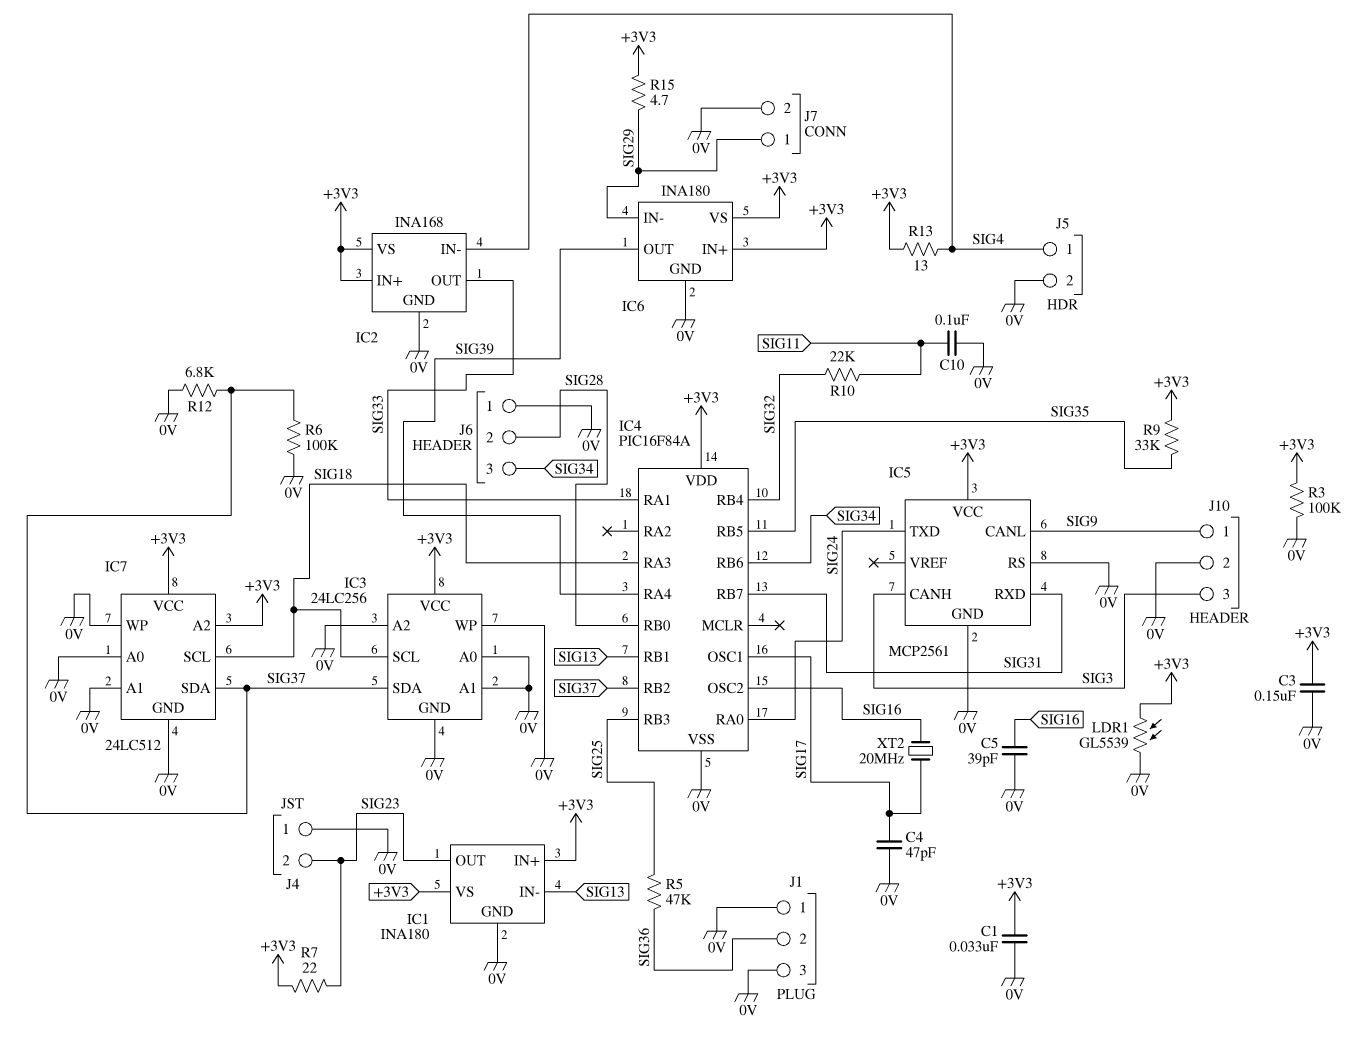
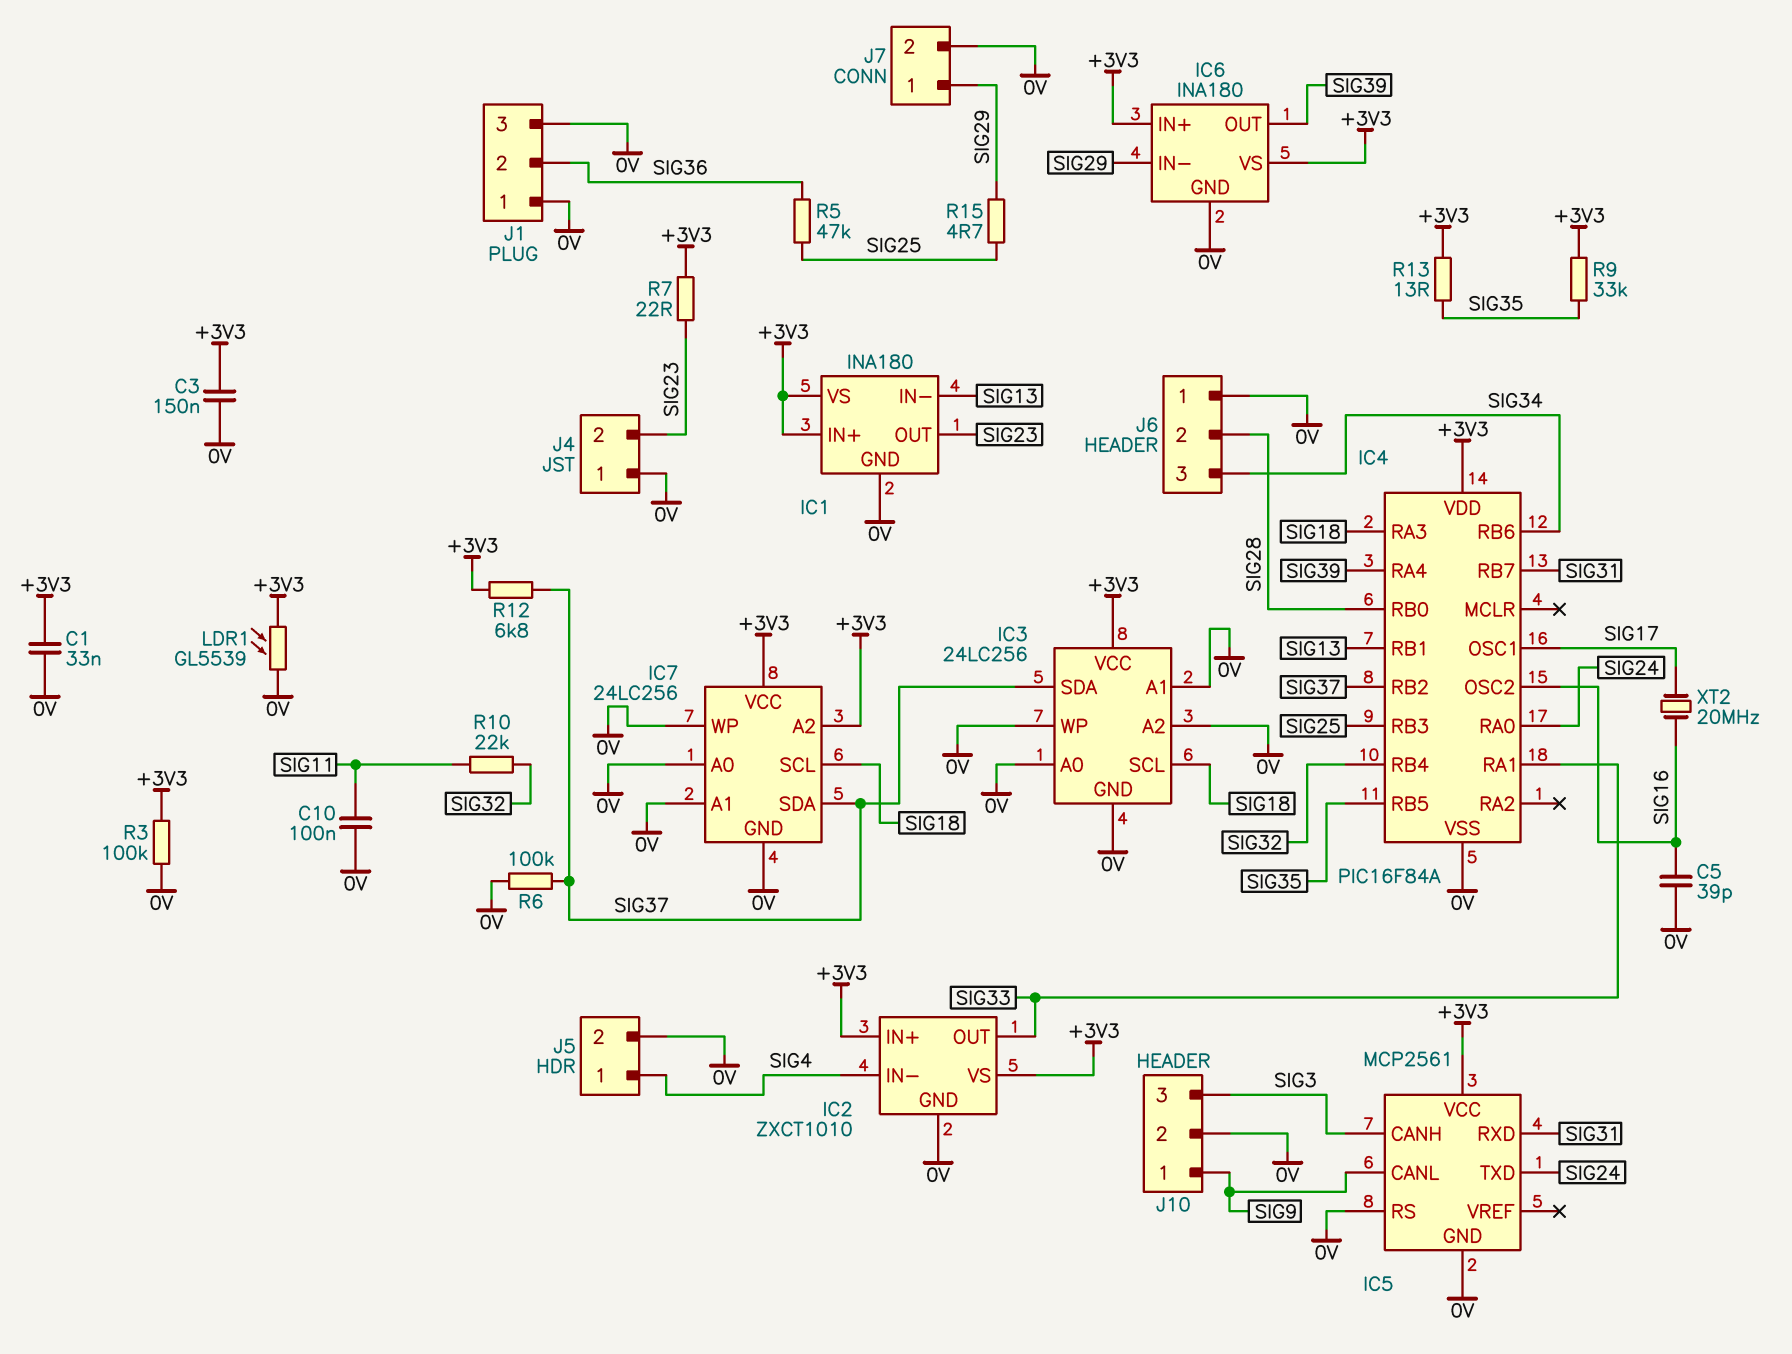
C4: 47pF (0V, SIG17) -> none
IC2: INA168 -> ZXCT1010
IC7: 24LC512 -> 24LC256
R12: 6.8k (0V, SIG37) -> 6.8k (+3V3, SIG37)
R13: 13 (+3V3, SIG4) -> 13 (+3V3, SIG35)
R15: 4.7 (+3V3, SIG29) -> 4.7 (SIG25, SIG29)

